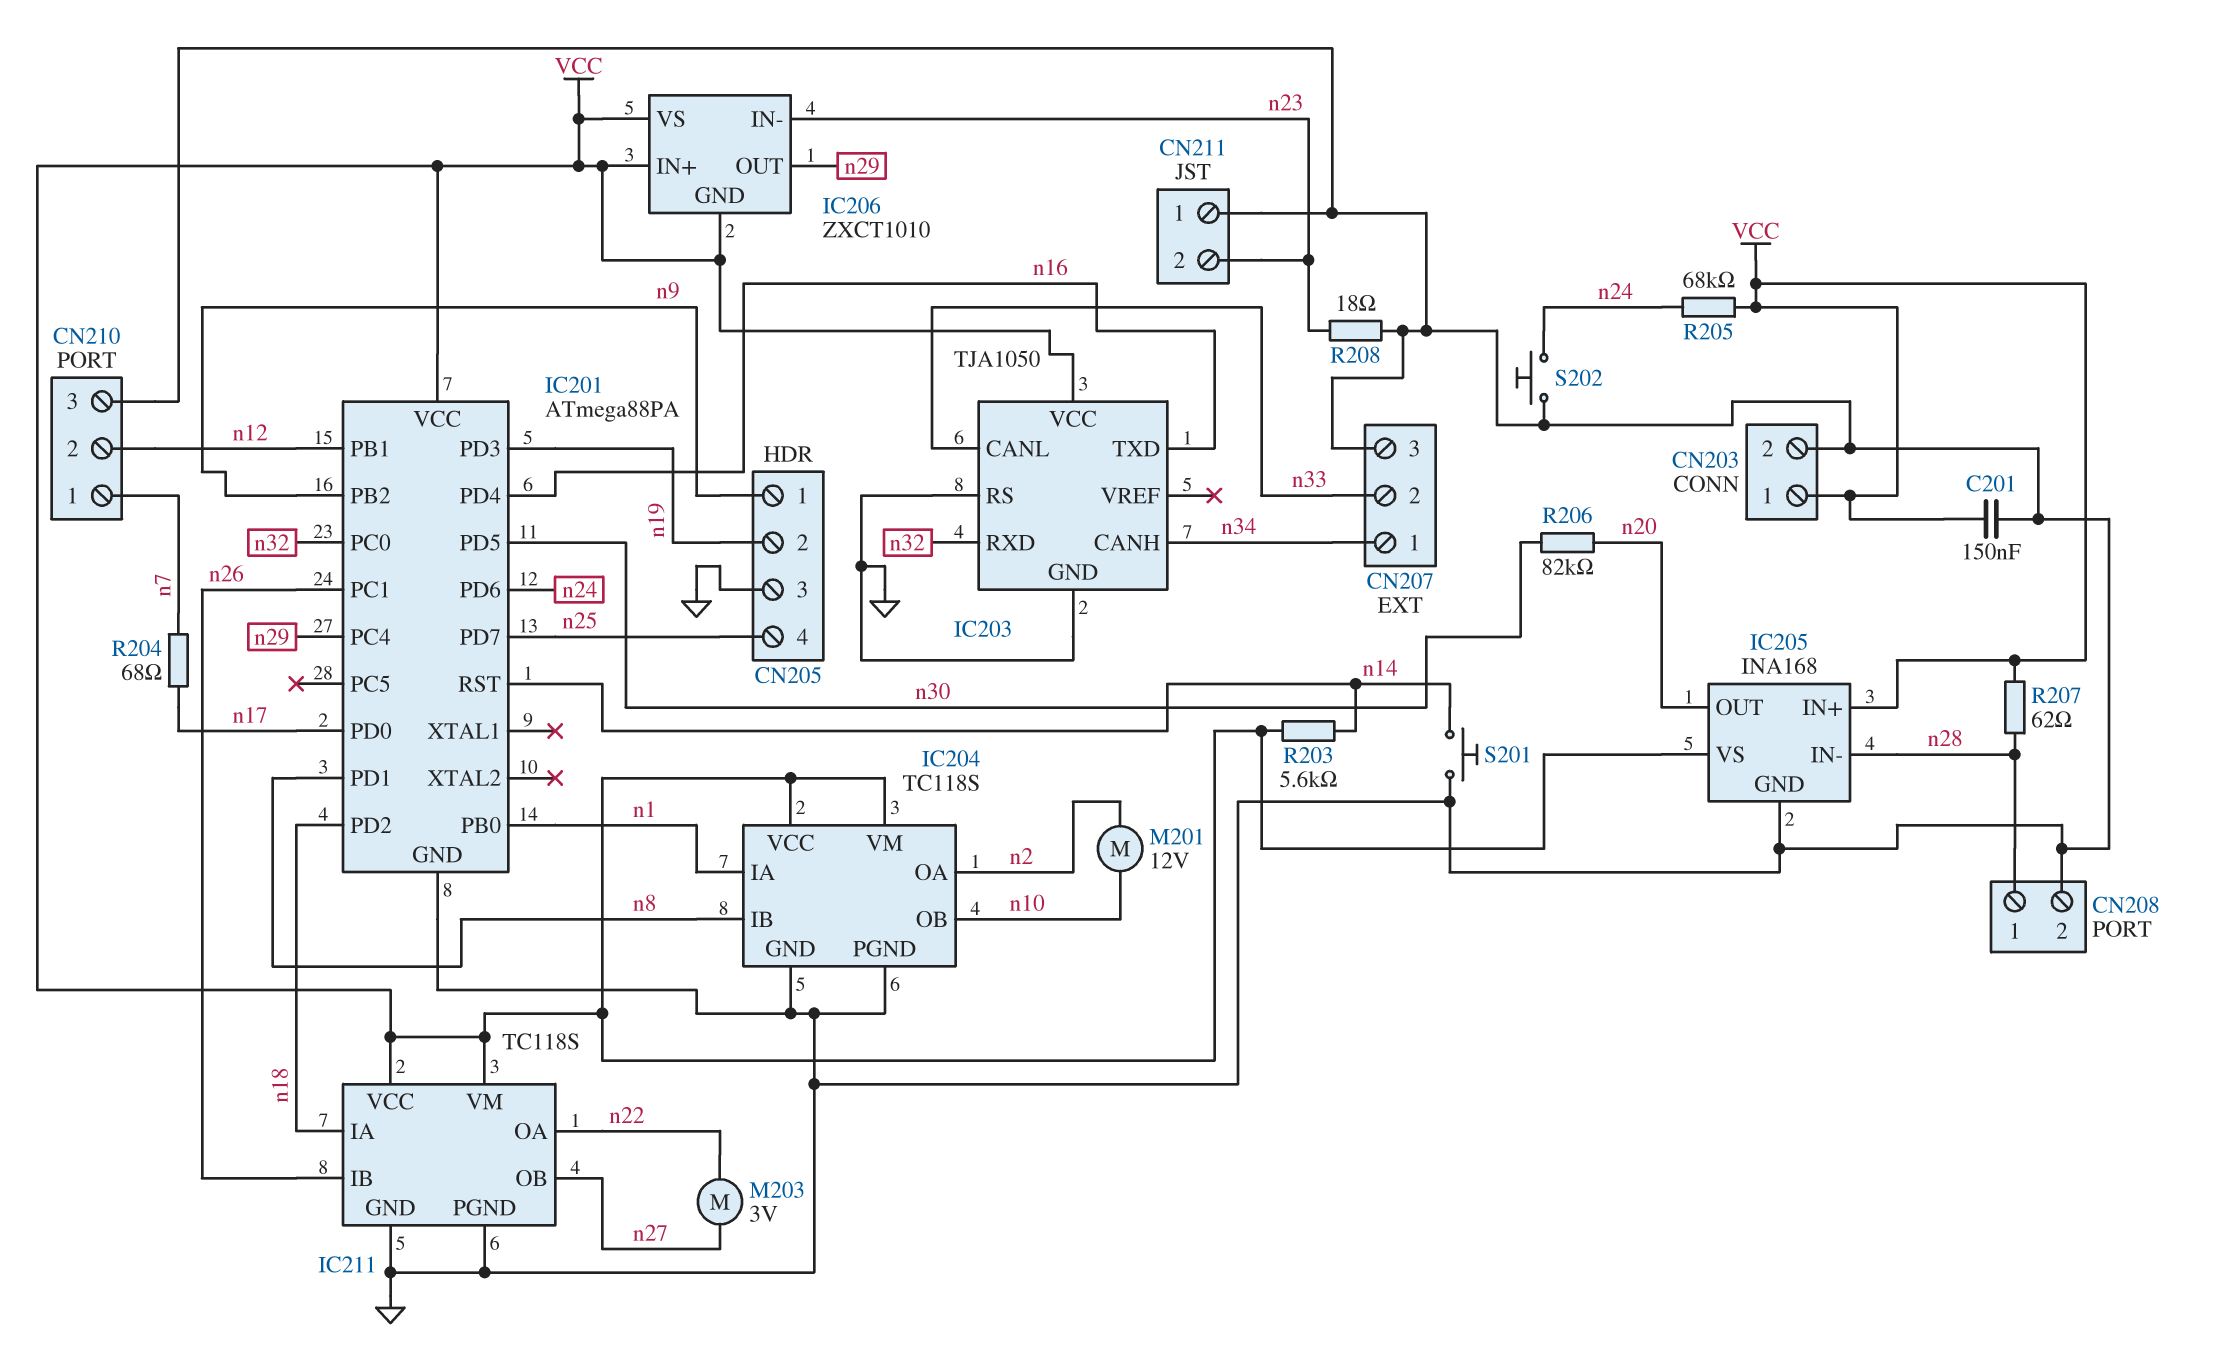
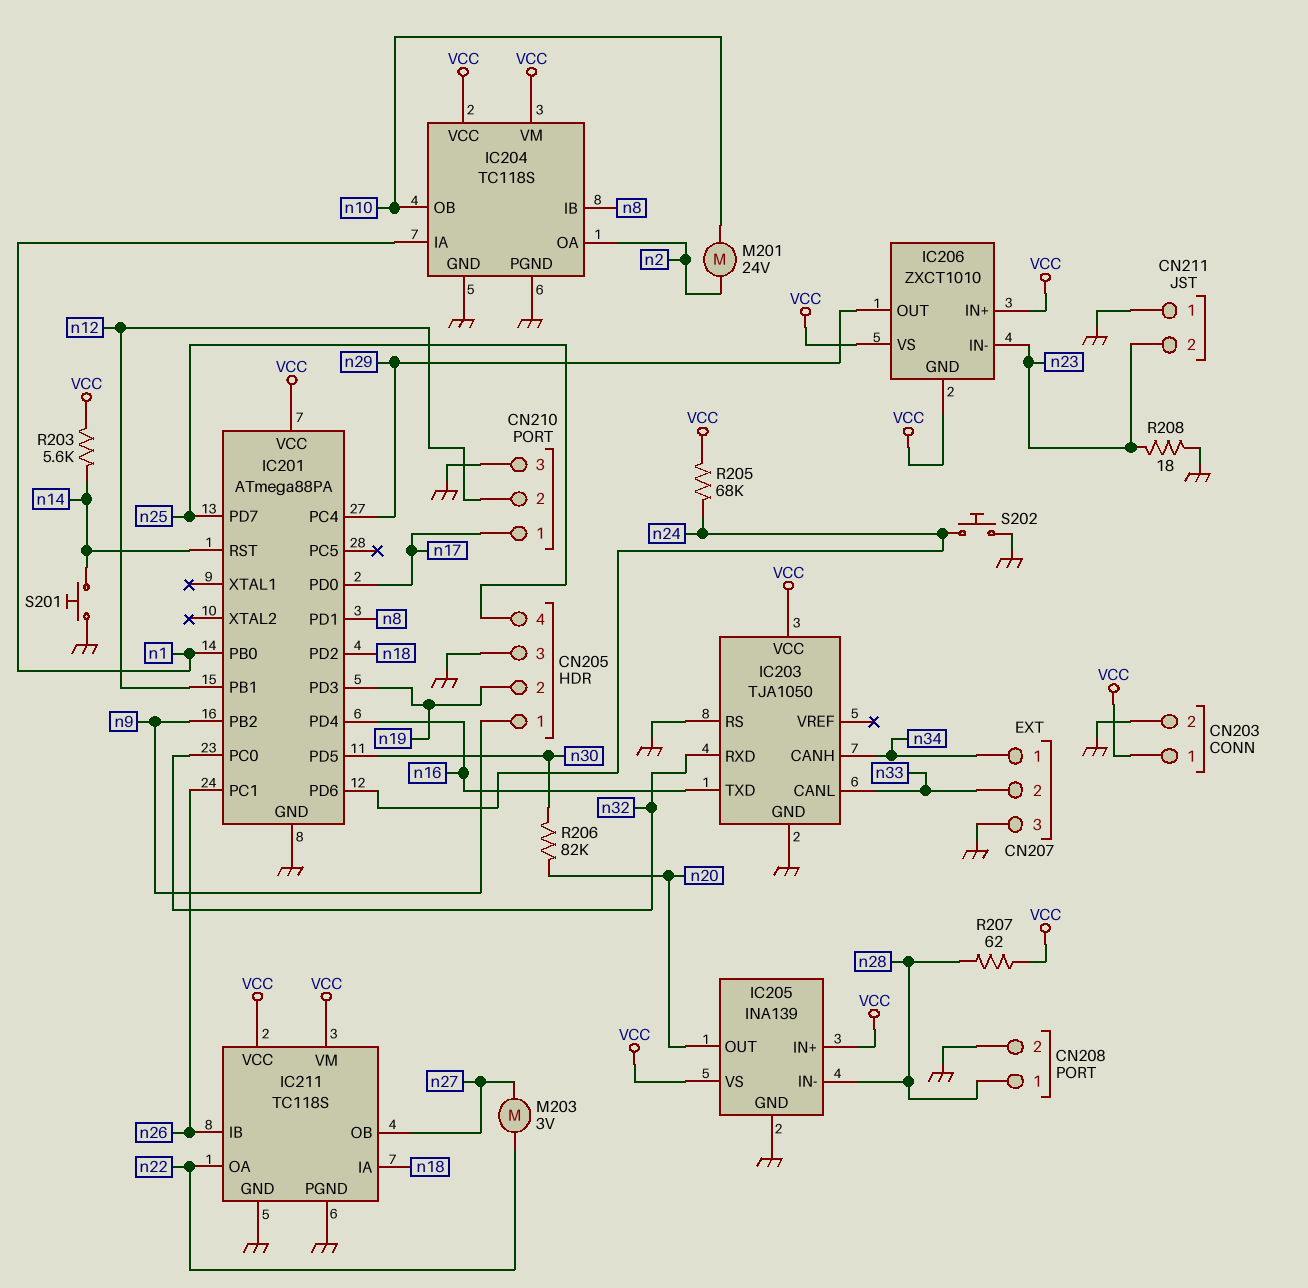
C201: 150nF (GND, VCC) -> none
CN210 pin 1: n7 -> n17
IC205: INA168 -> INA139
M201: motor 12V (n2, n10) -> motor 24V (n2, n10)
R204: 68 (n7, n17) -> none

